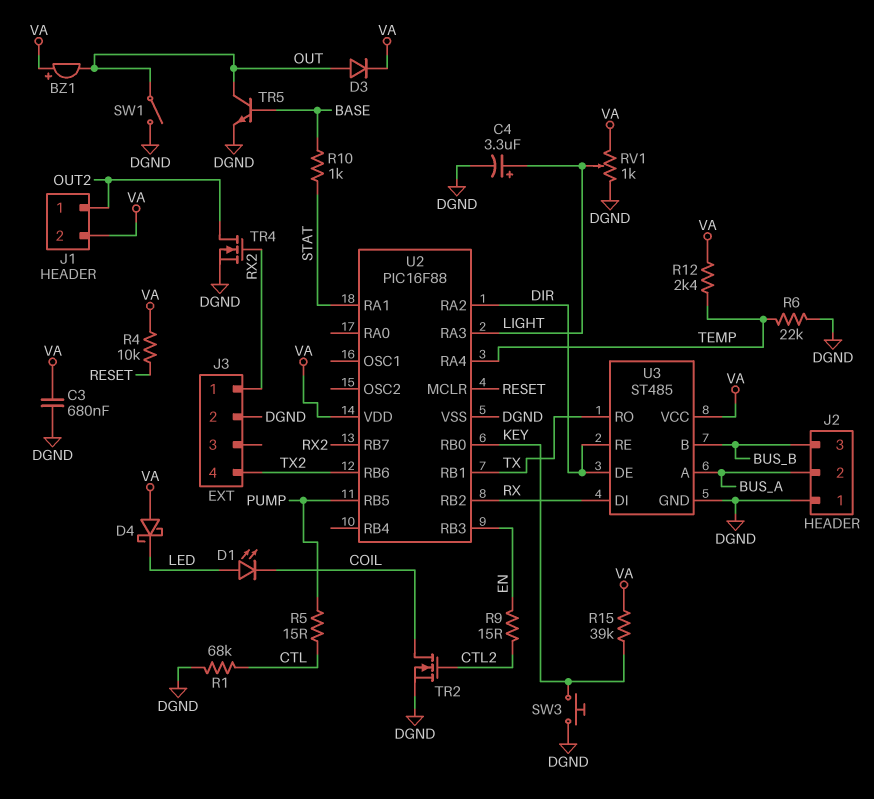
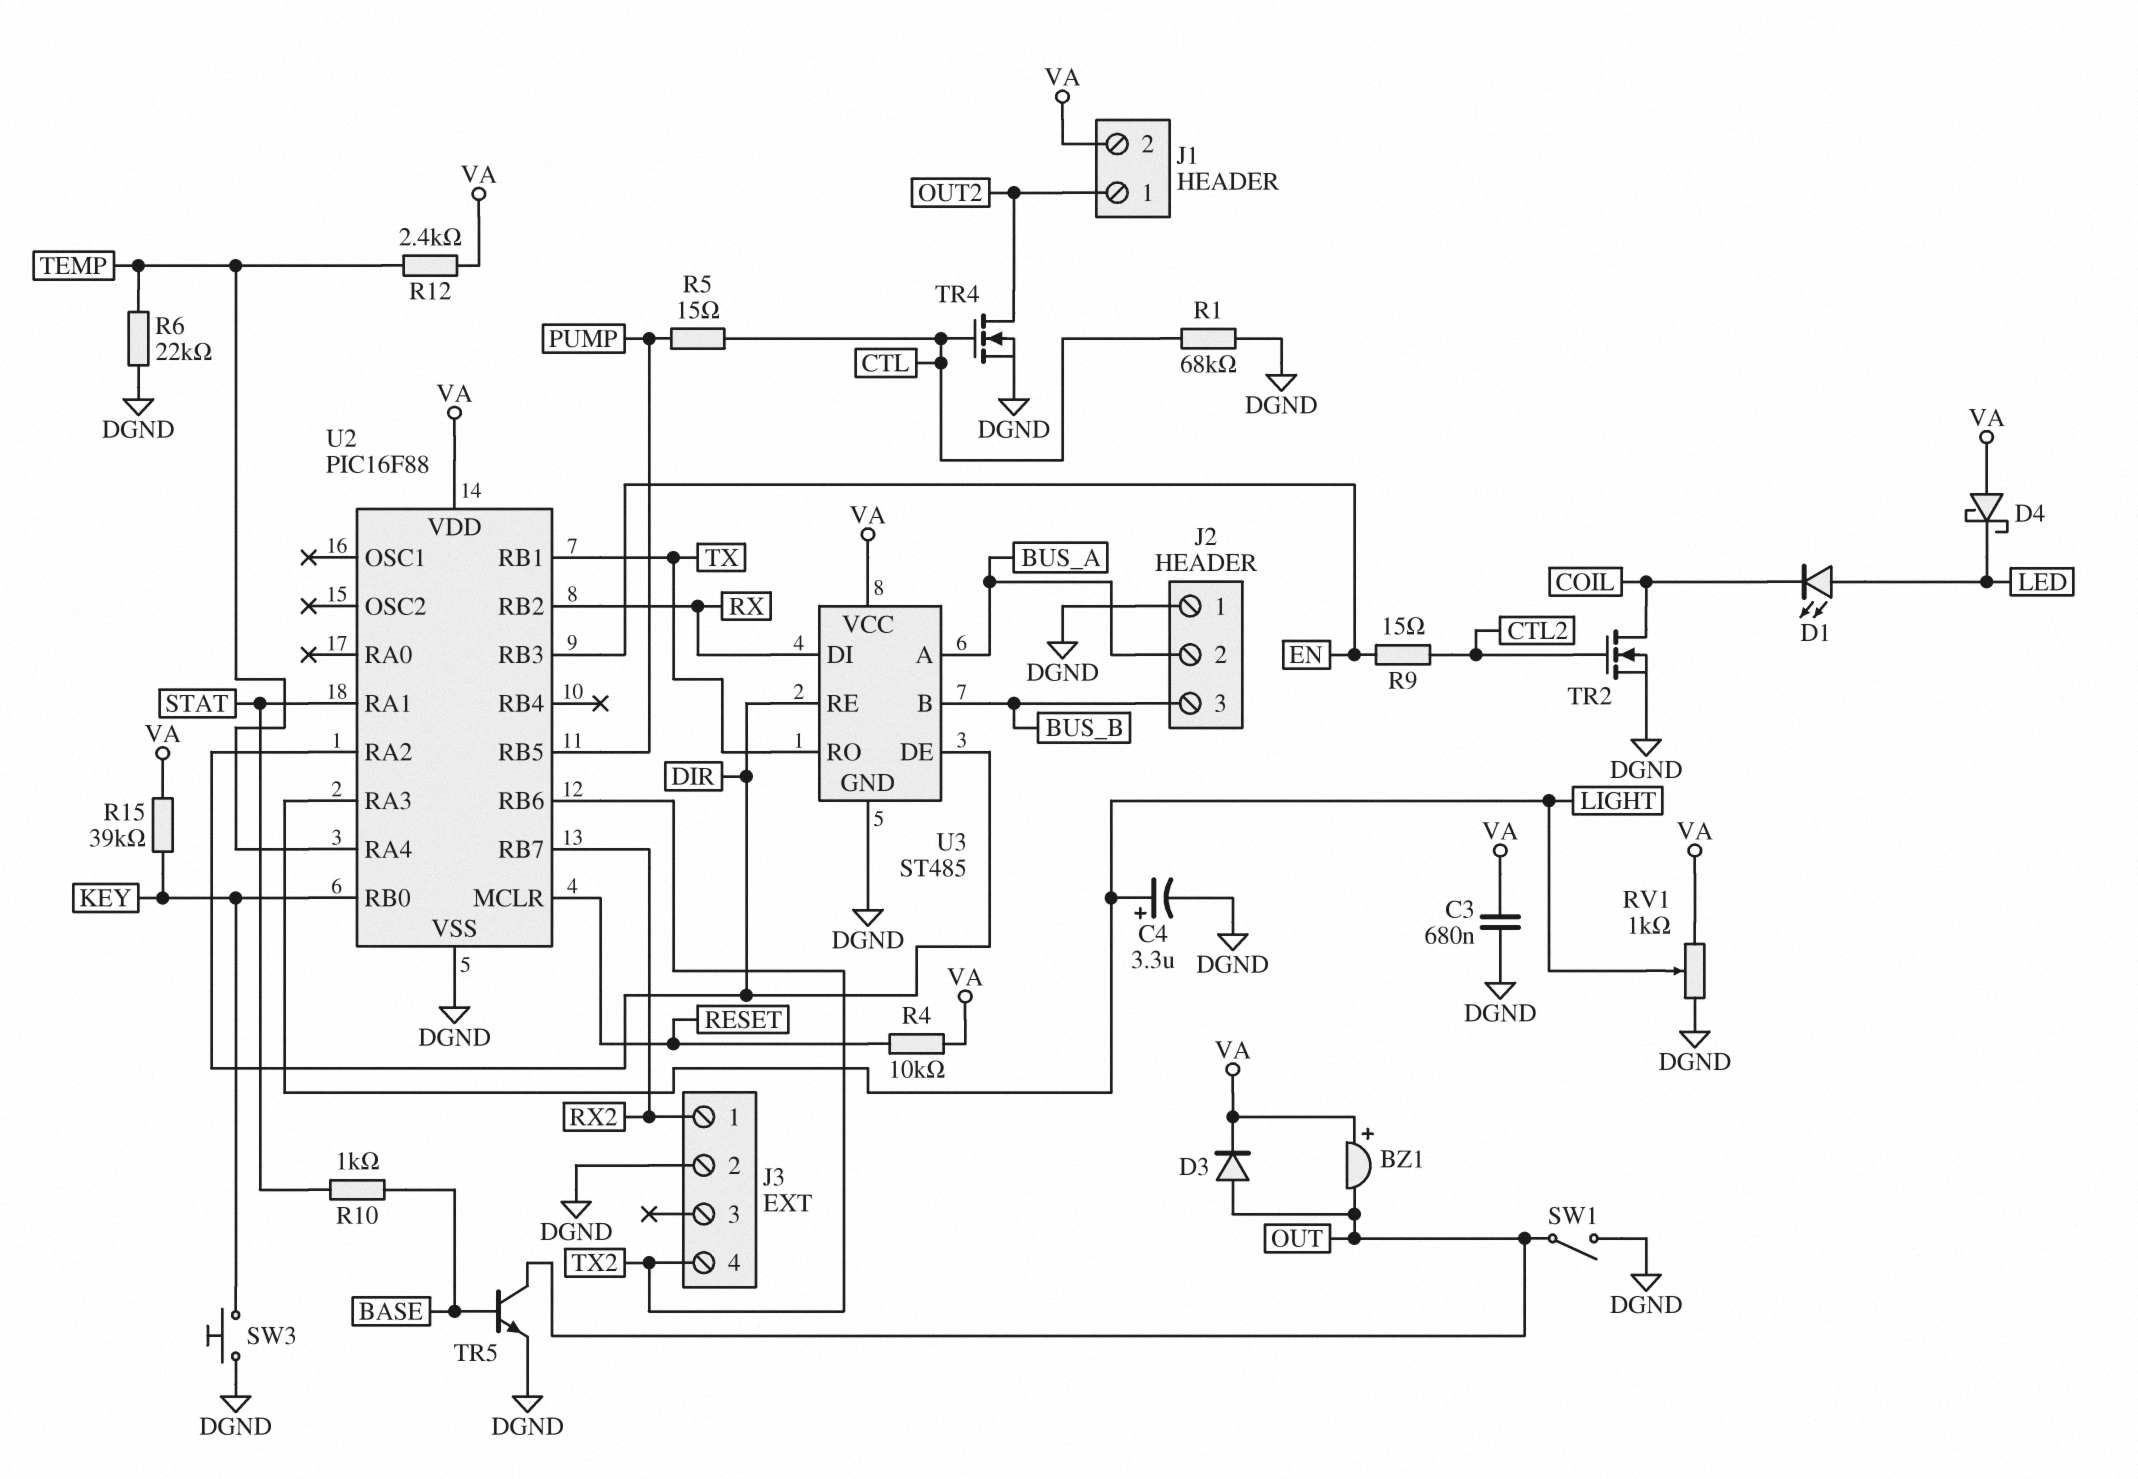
TR4: NMOS (G RX2, D OUT2, S DGND) -> NMOS (G CTL, D OUT2, S DGND)

